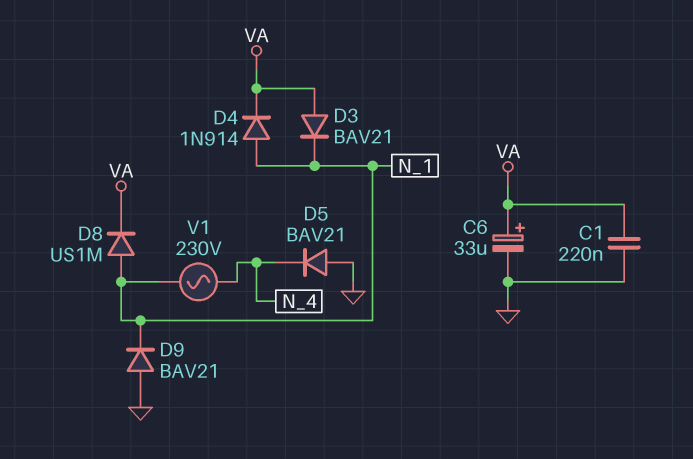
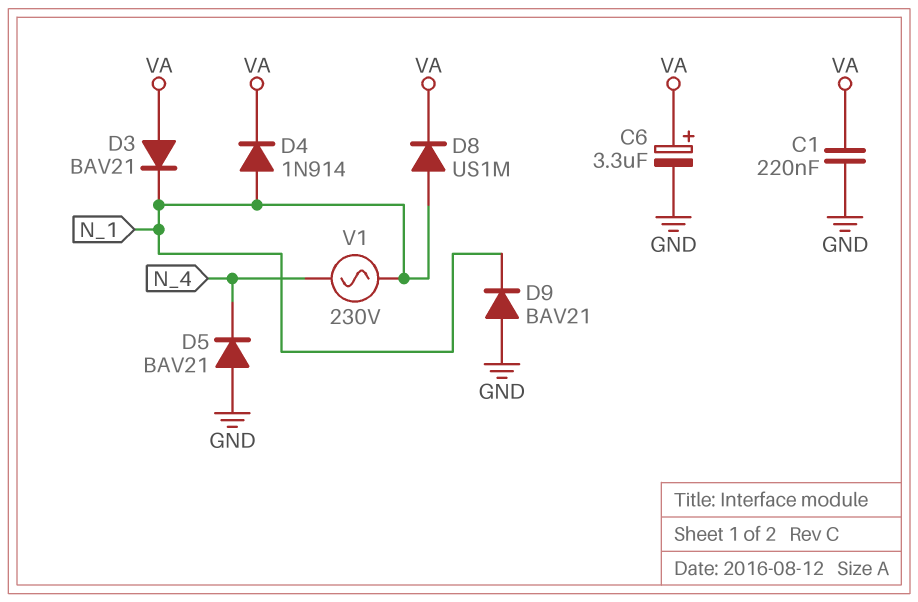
C6: 33uF (plus VA, minus GND) -> 3.3uF (plus VA, minus GND)

